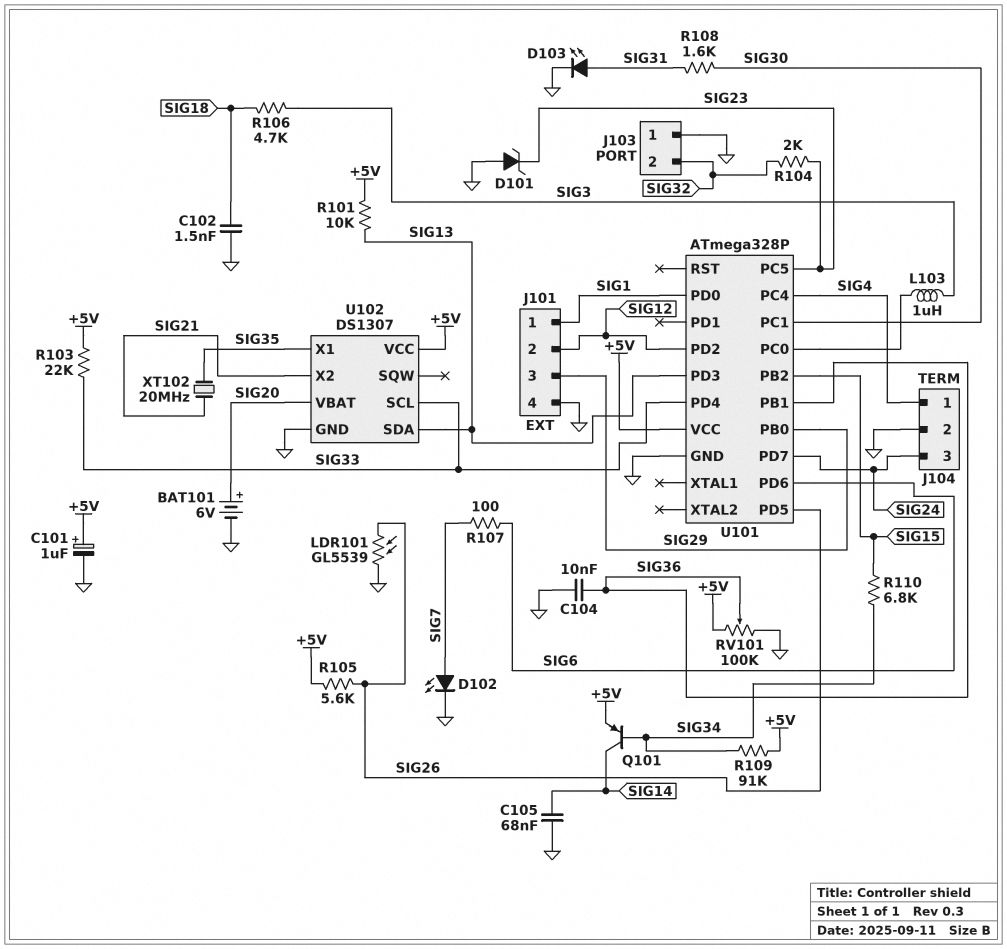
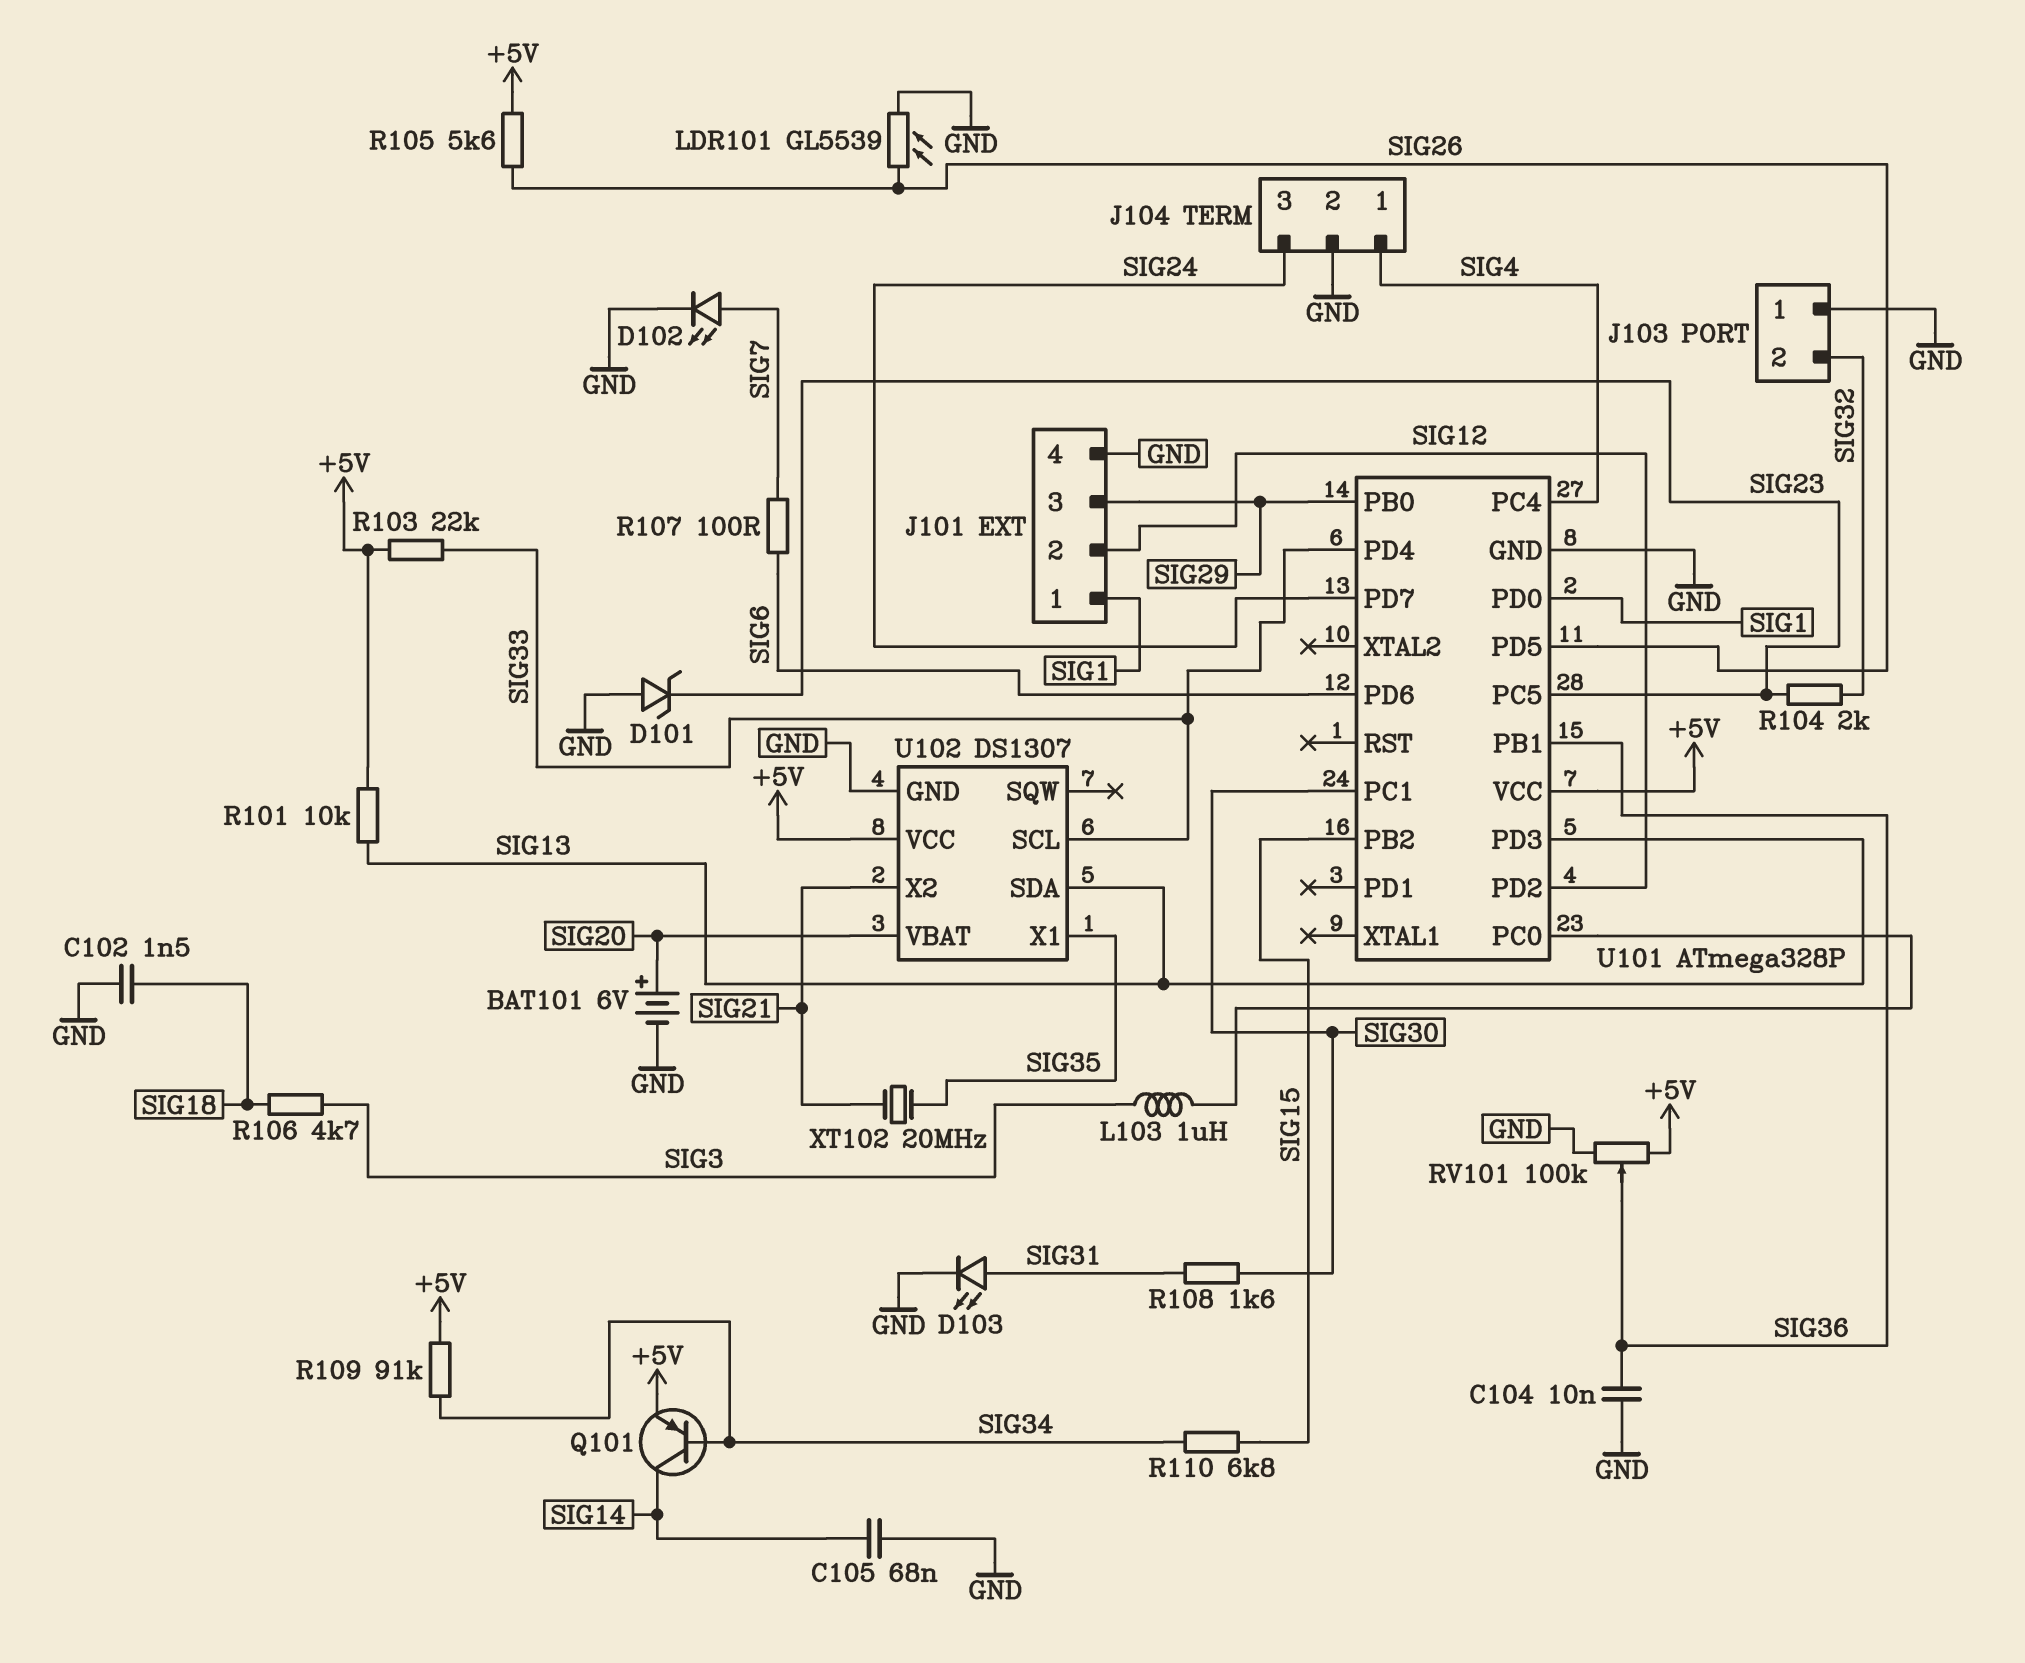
C101: 1uF (plus +5V, minus GND) -> none

